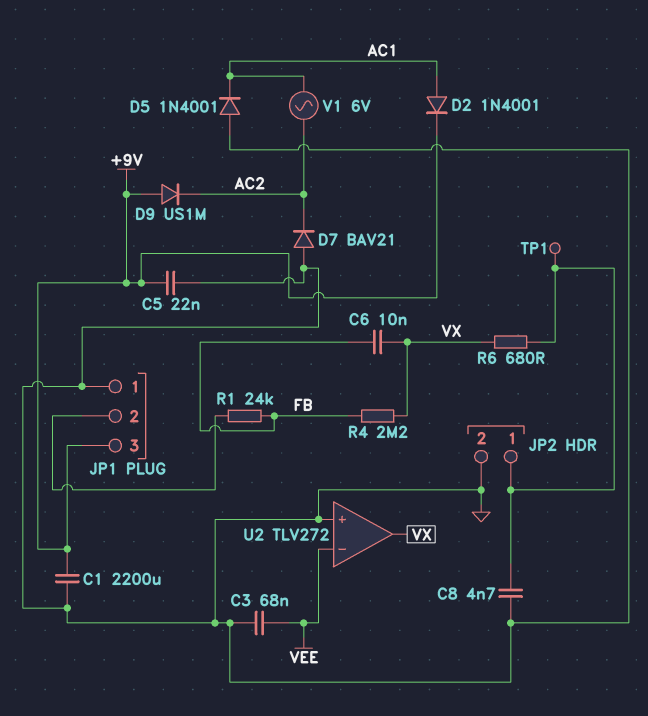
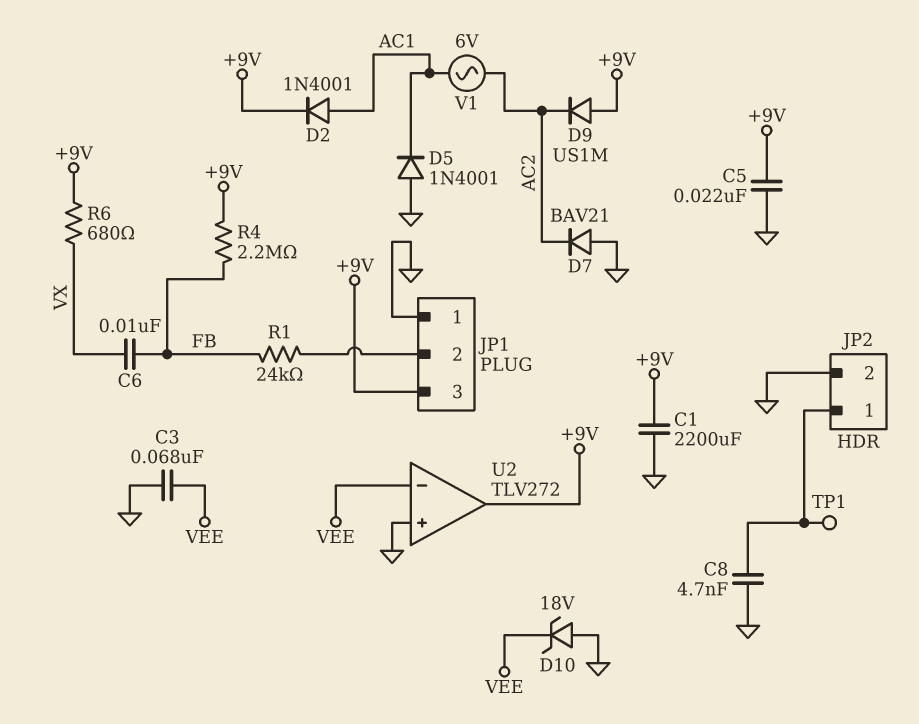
D10: none -> zener 18V (A GND, K VEE)
R4: 2.2M (FB, VX) -> 2.2M (+9V, FB)
R6: 680 (JP2/1, VX) -> 680 (+9V, VX)
U2 pin out: VX -> +9V

